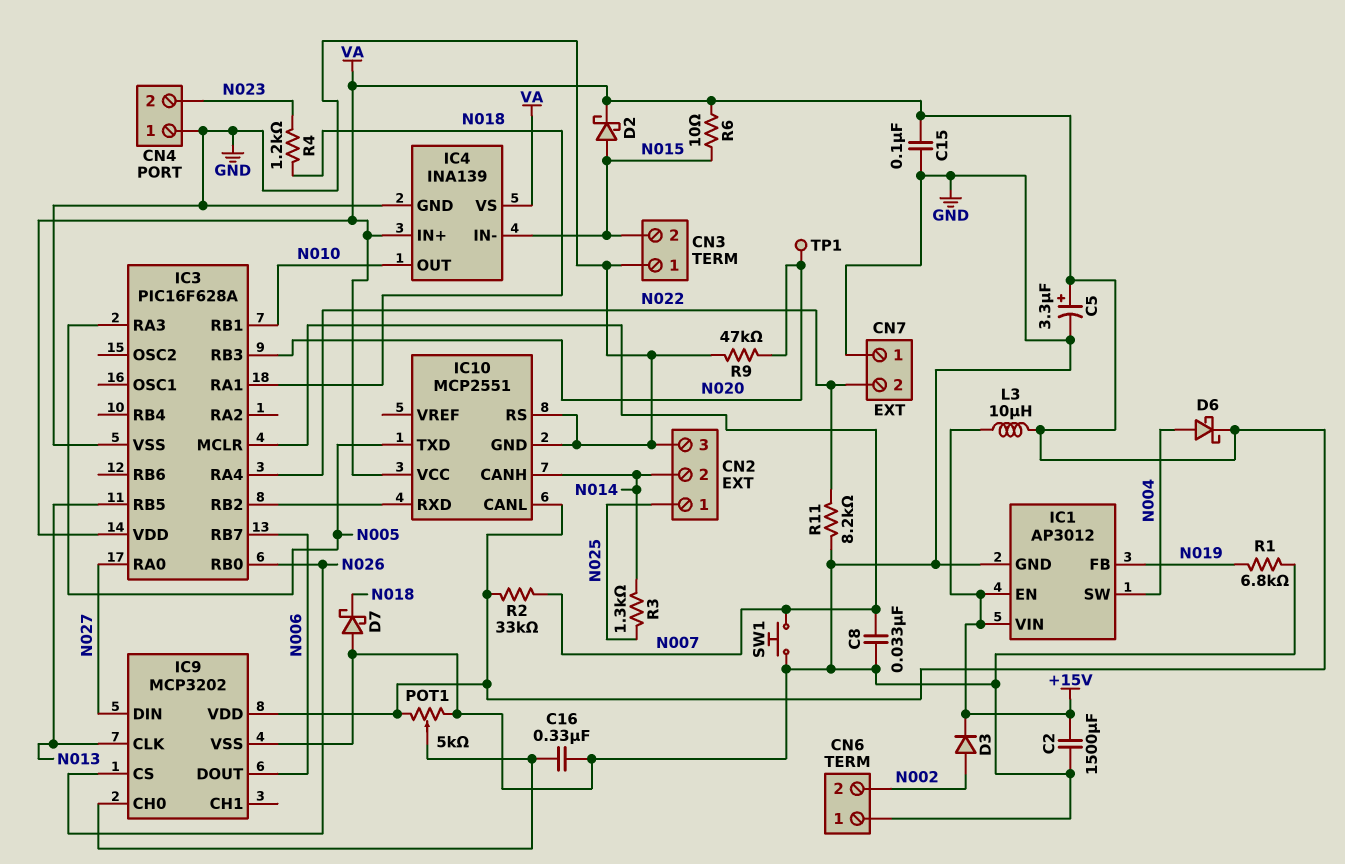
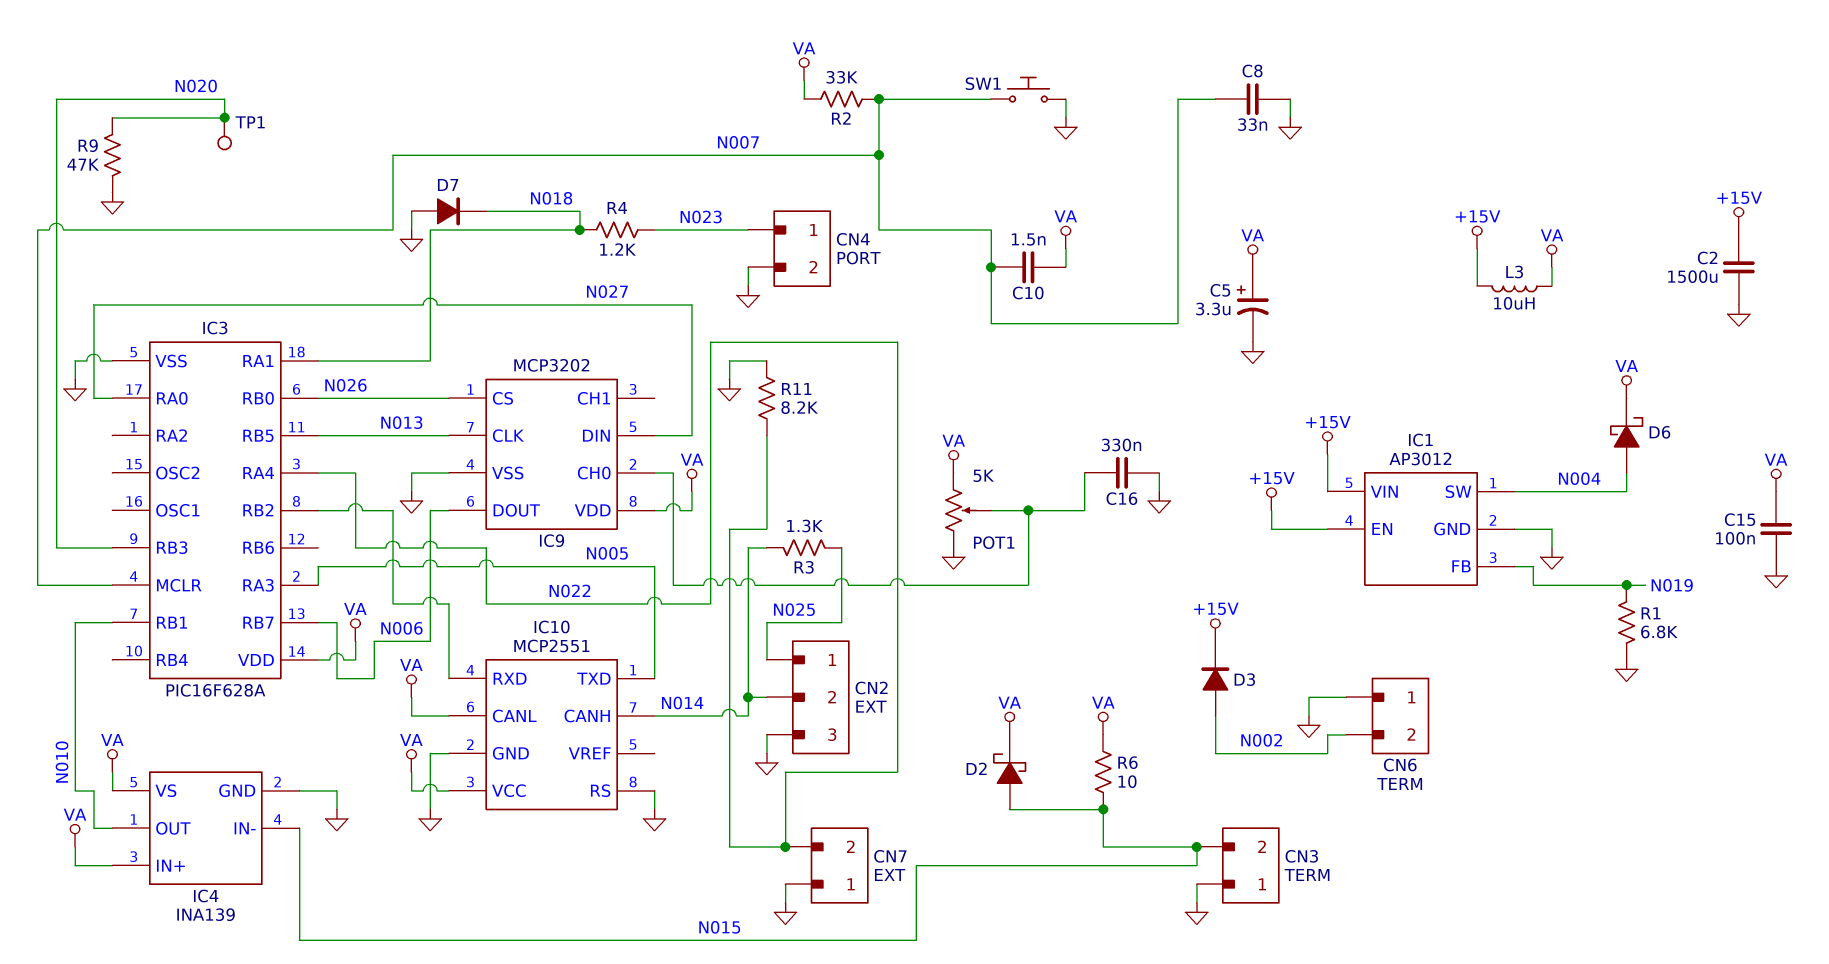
C10: none -> 1.5nF (N007, VA)
CN4 pin 1: GND -> N023
CN4 pin 2: N023 -> GND
D7: schottky (A GND, K N018) -> diode (A GND, K N018)

